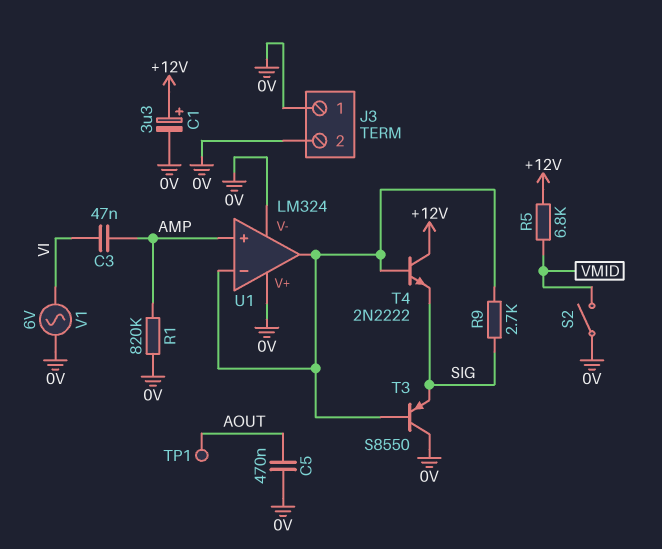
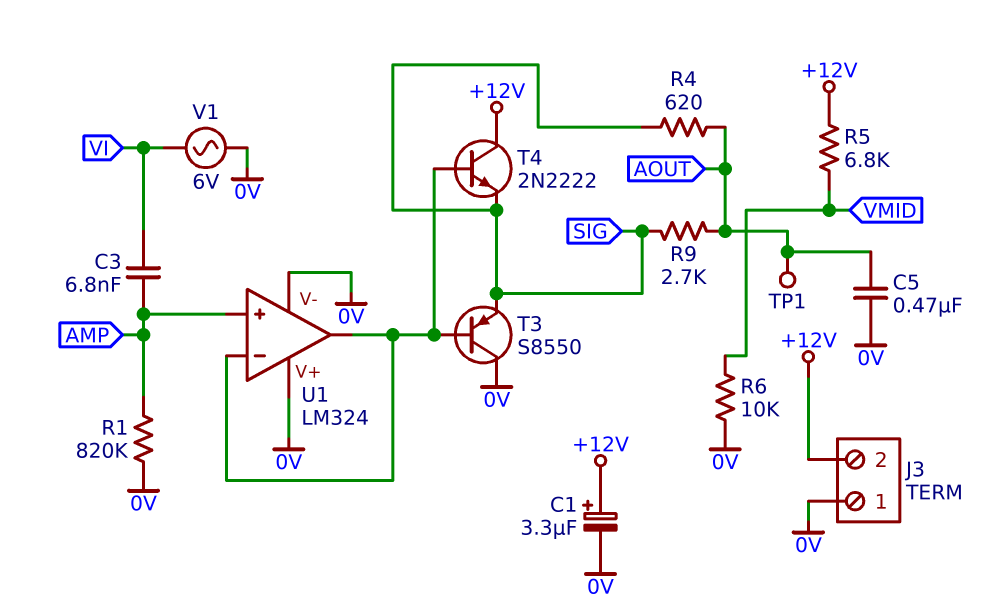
C3: 47nF (AMP, VI) -> 6.8nF (AMP, VI)
J3 pin 2: 0V -> +12V
R4: none -> 620 (AOUT, SIG)
R6: none -> 10k (0V, VMID)
R9: 2.7k (SIG, U1/in-) -> 2.7k (AOUT, SIG)
S2: switch (0V, VMID) -> none

